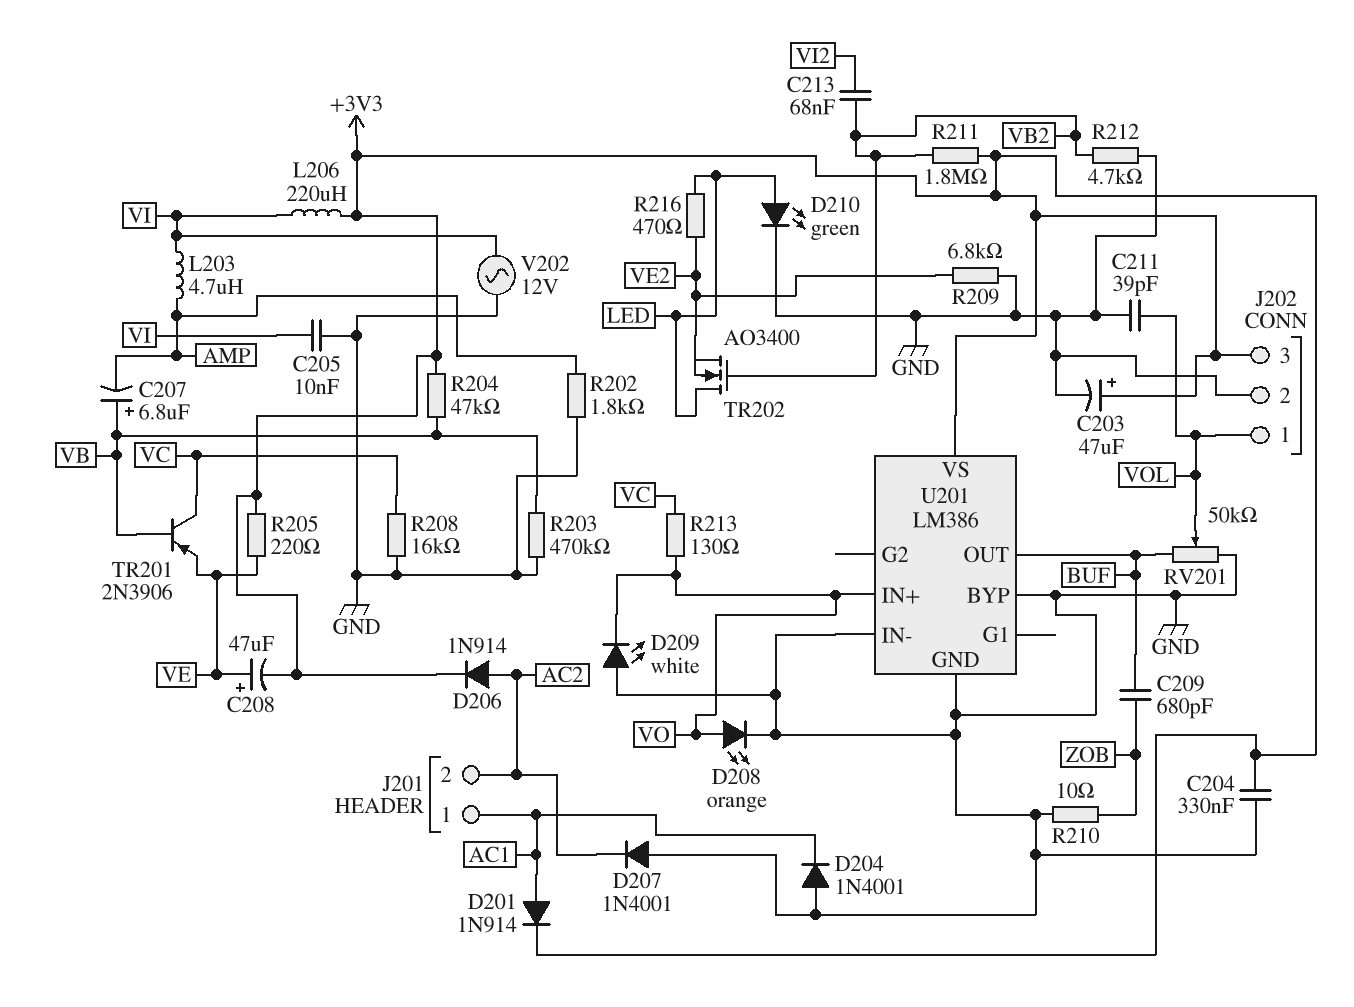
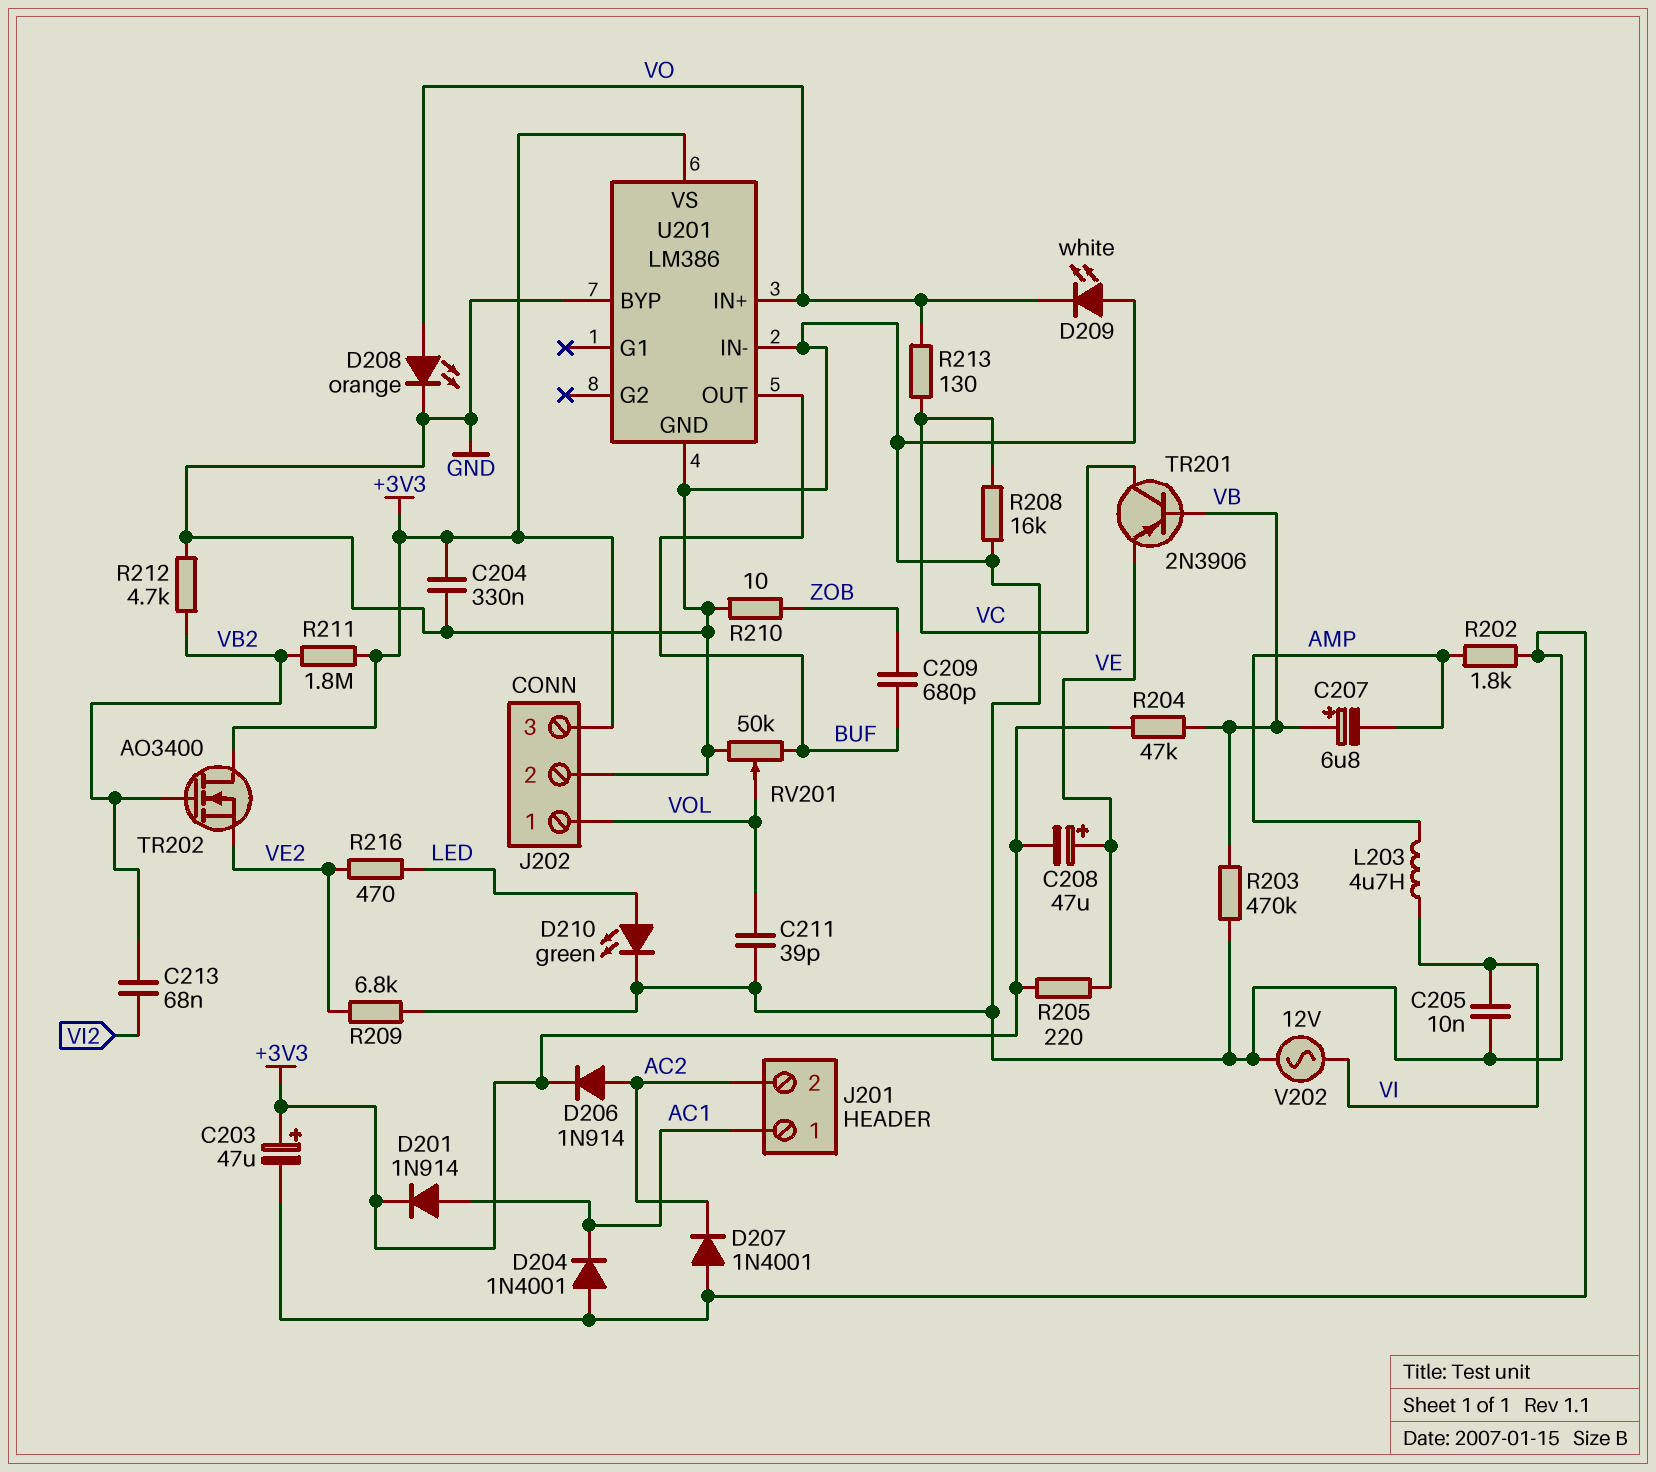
L206: 220uH (+3V3, VI) -> none
TR202: NMOS AO3400 (G VB2, D LED, S VE2) -> NMOS AO3400 (G VB2, D +3V3, S VE2)

